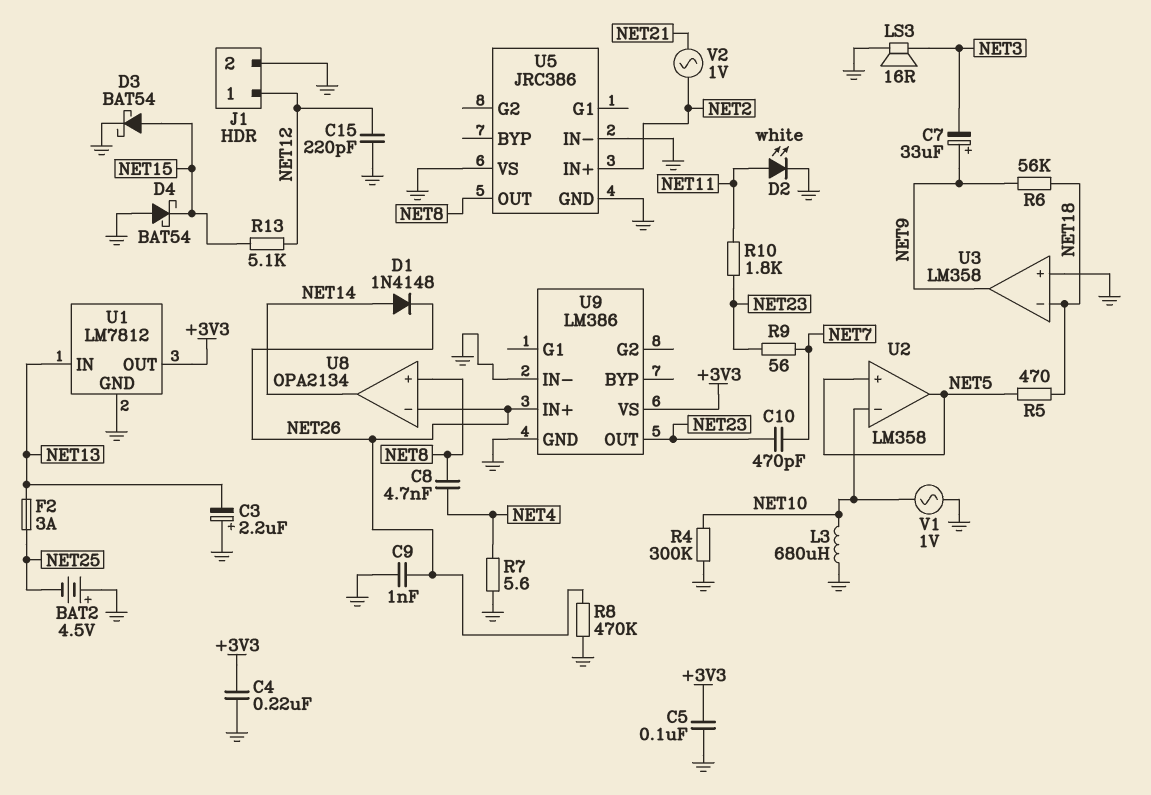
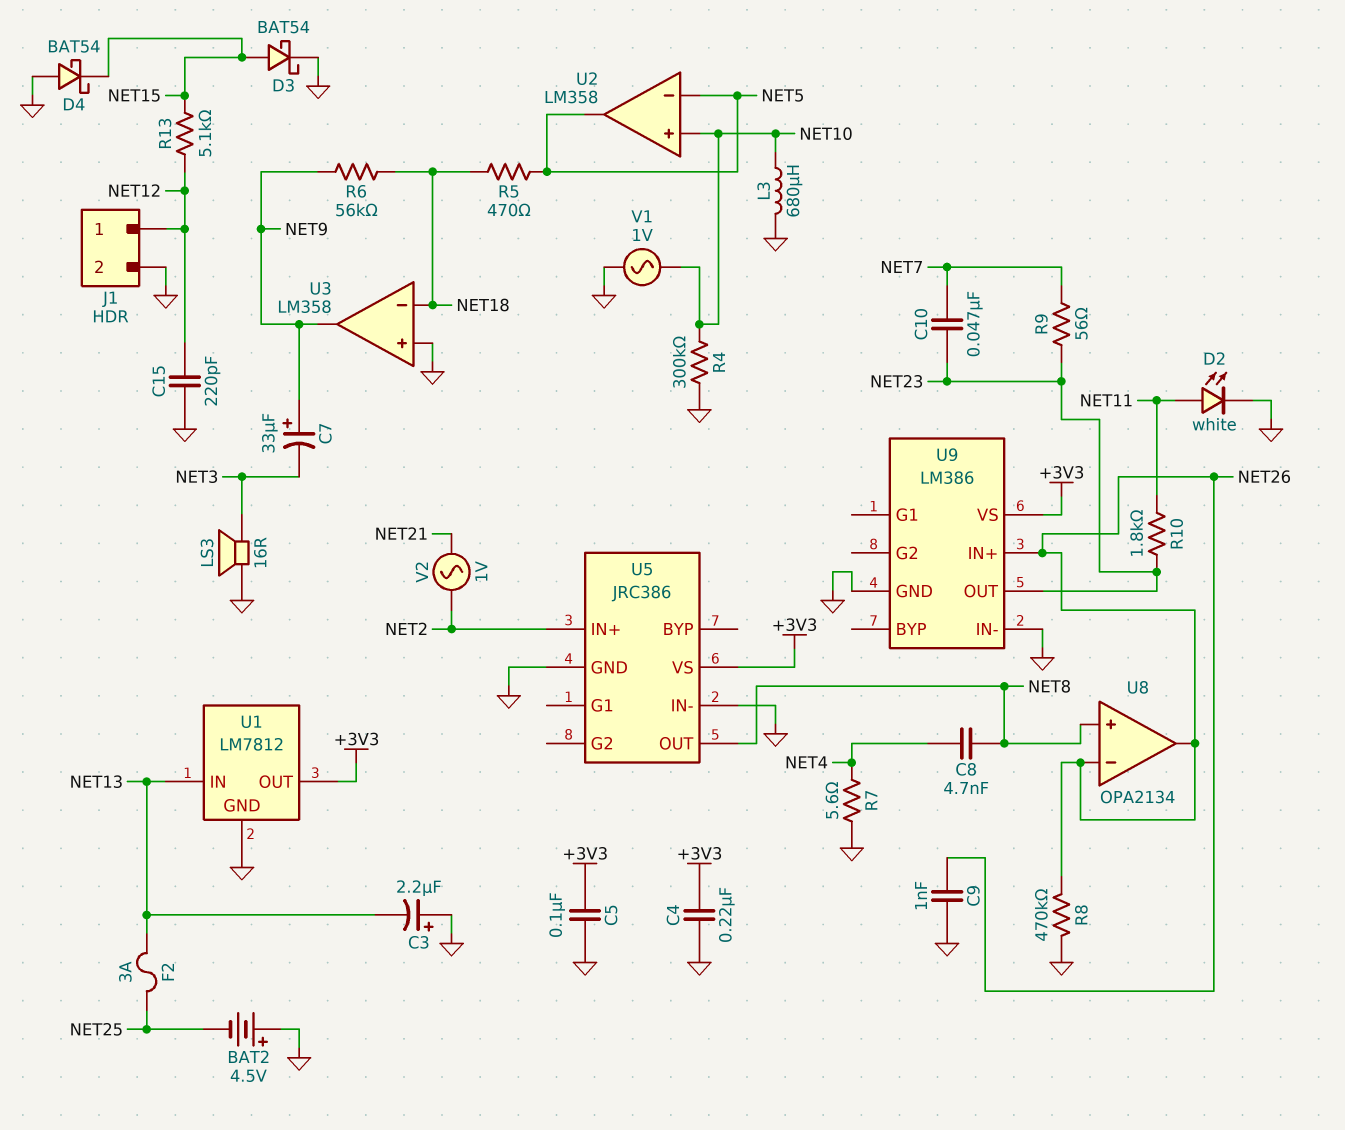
C10: 470pF (NET7, NET23) -> 47nF (NET7, NET23)
D1: diode 1N4148 (A NET14, K NET26) -> none
U2 pin in+: NET5 -> NET10
U2 pin in-: NET10 -> NET5
U5 pin VS: GND -> +3V3
U8 pin out: NET14 -> NET26

